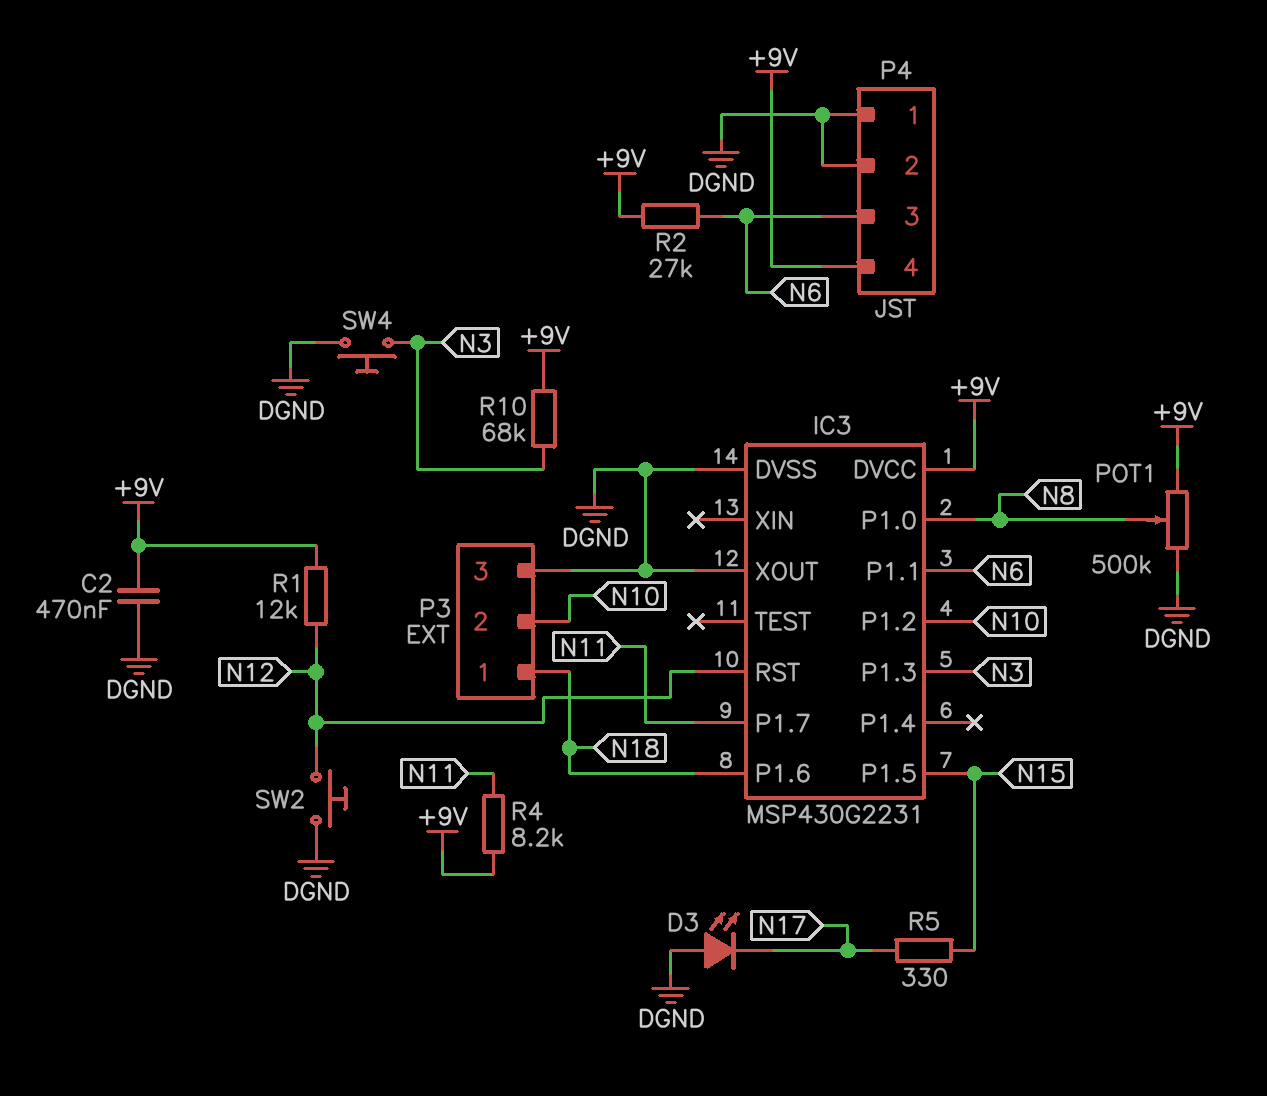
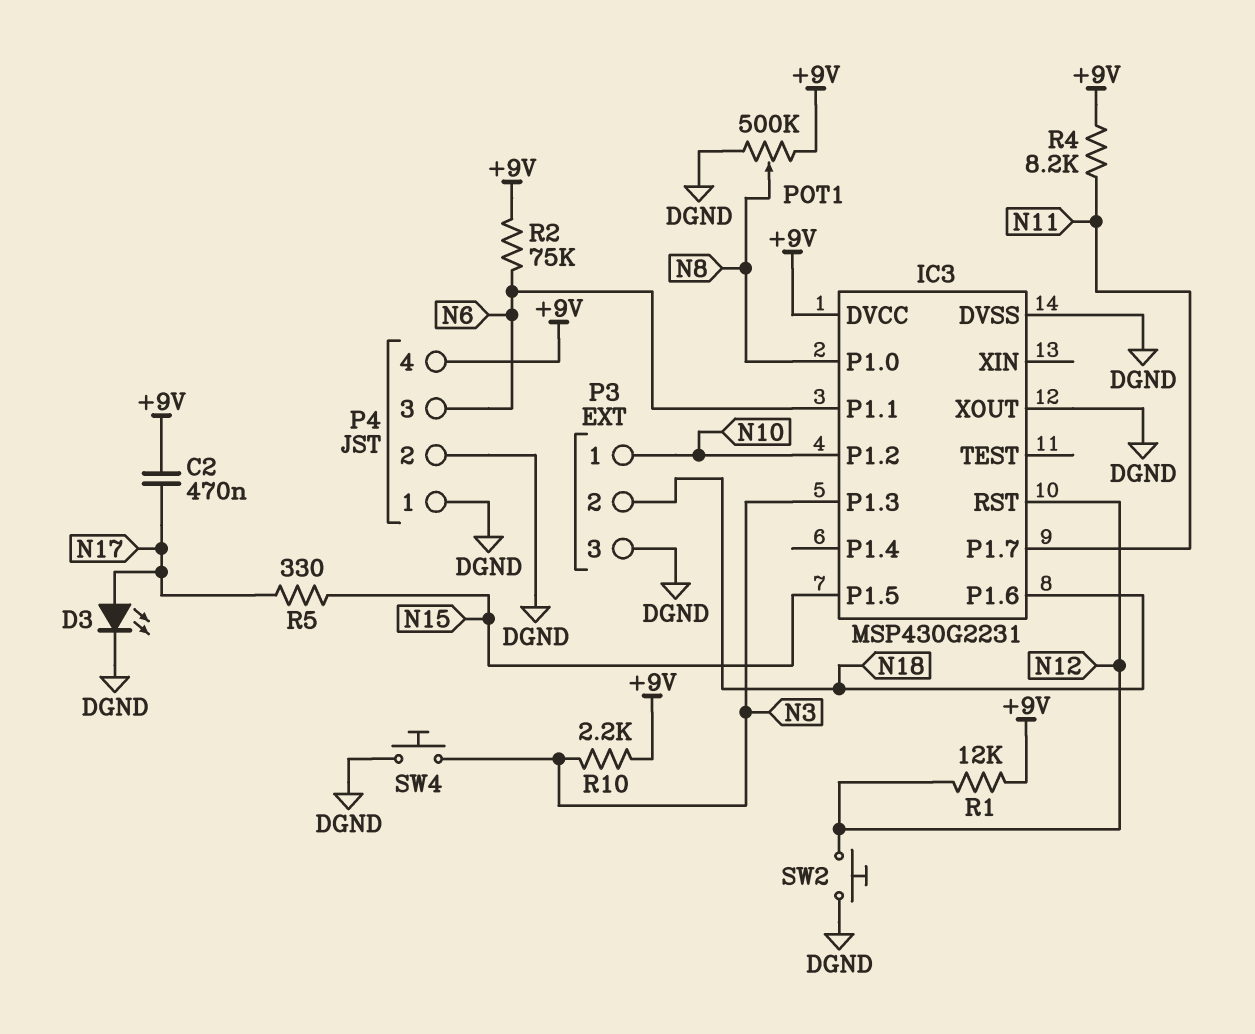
C2: 470nF (+9V, DGND) -> 470nF (+9V, N17)
D3: LED (A DGND, K N17) -> LED (A N17, K DGND)
P3 pin 1: N18 -> N10
P3 pin 2: N10 -> N18
R2: 27k (+9V, N6) -> 75k (+9V, N6)
R10: 68k (+9V, N3) -> 2.2k (+9V, N3)

